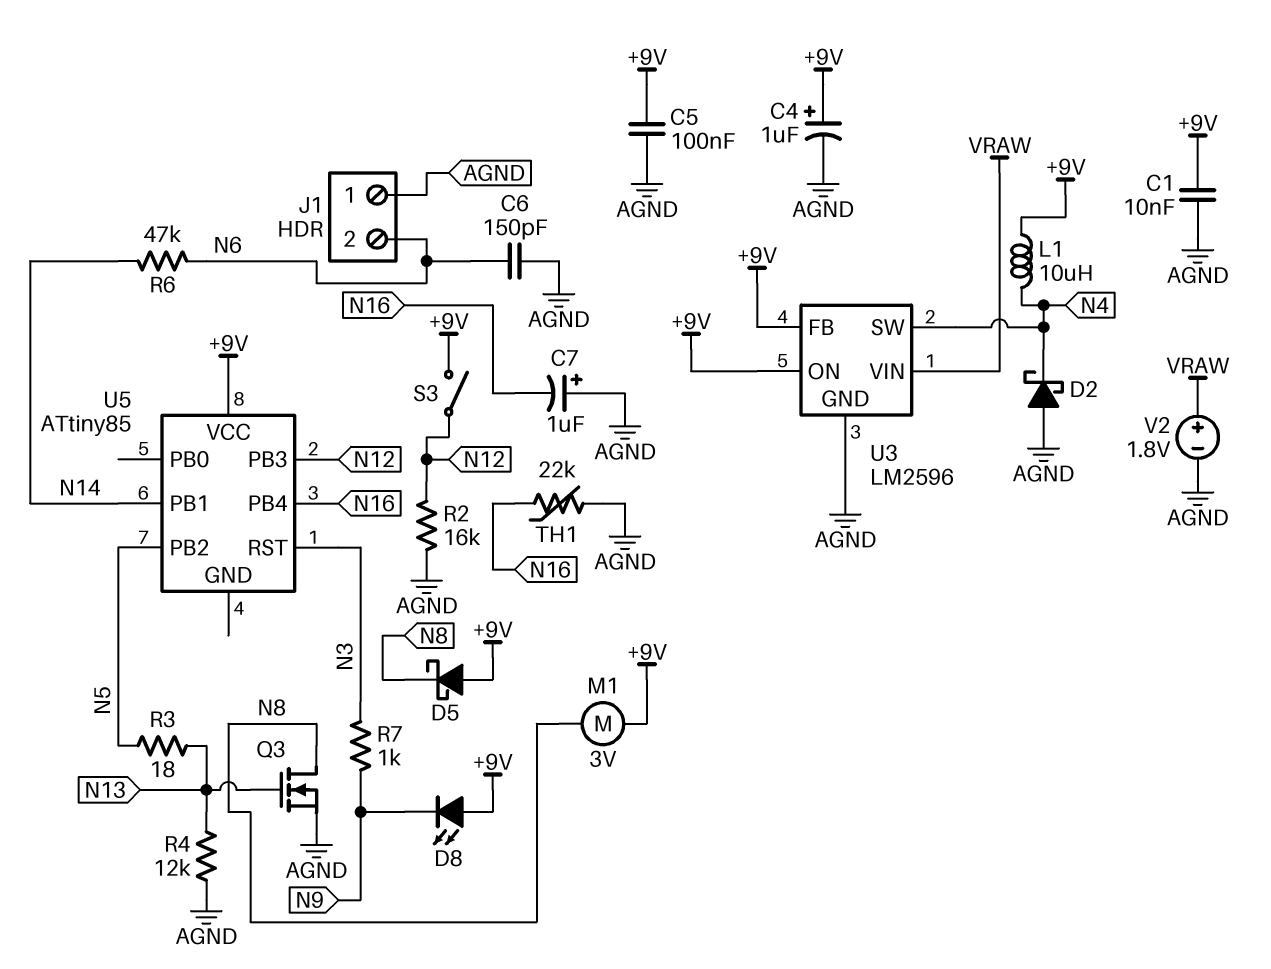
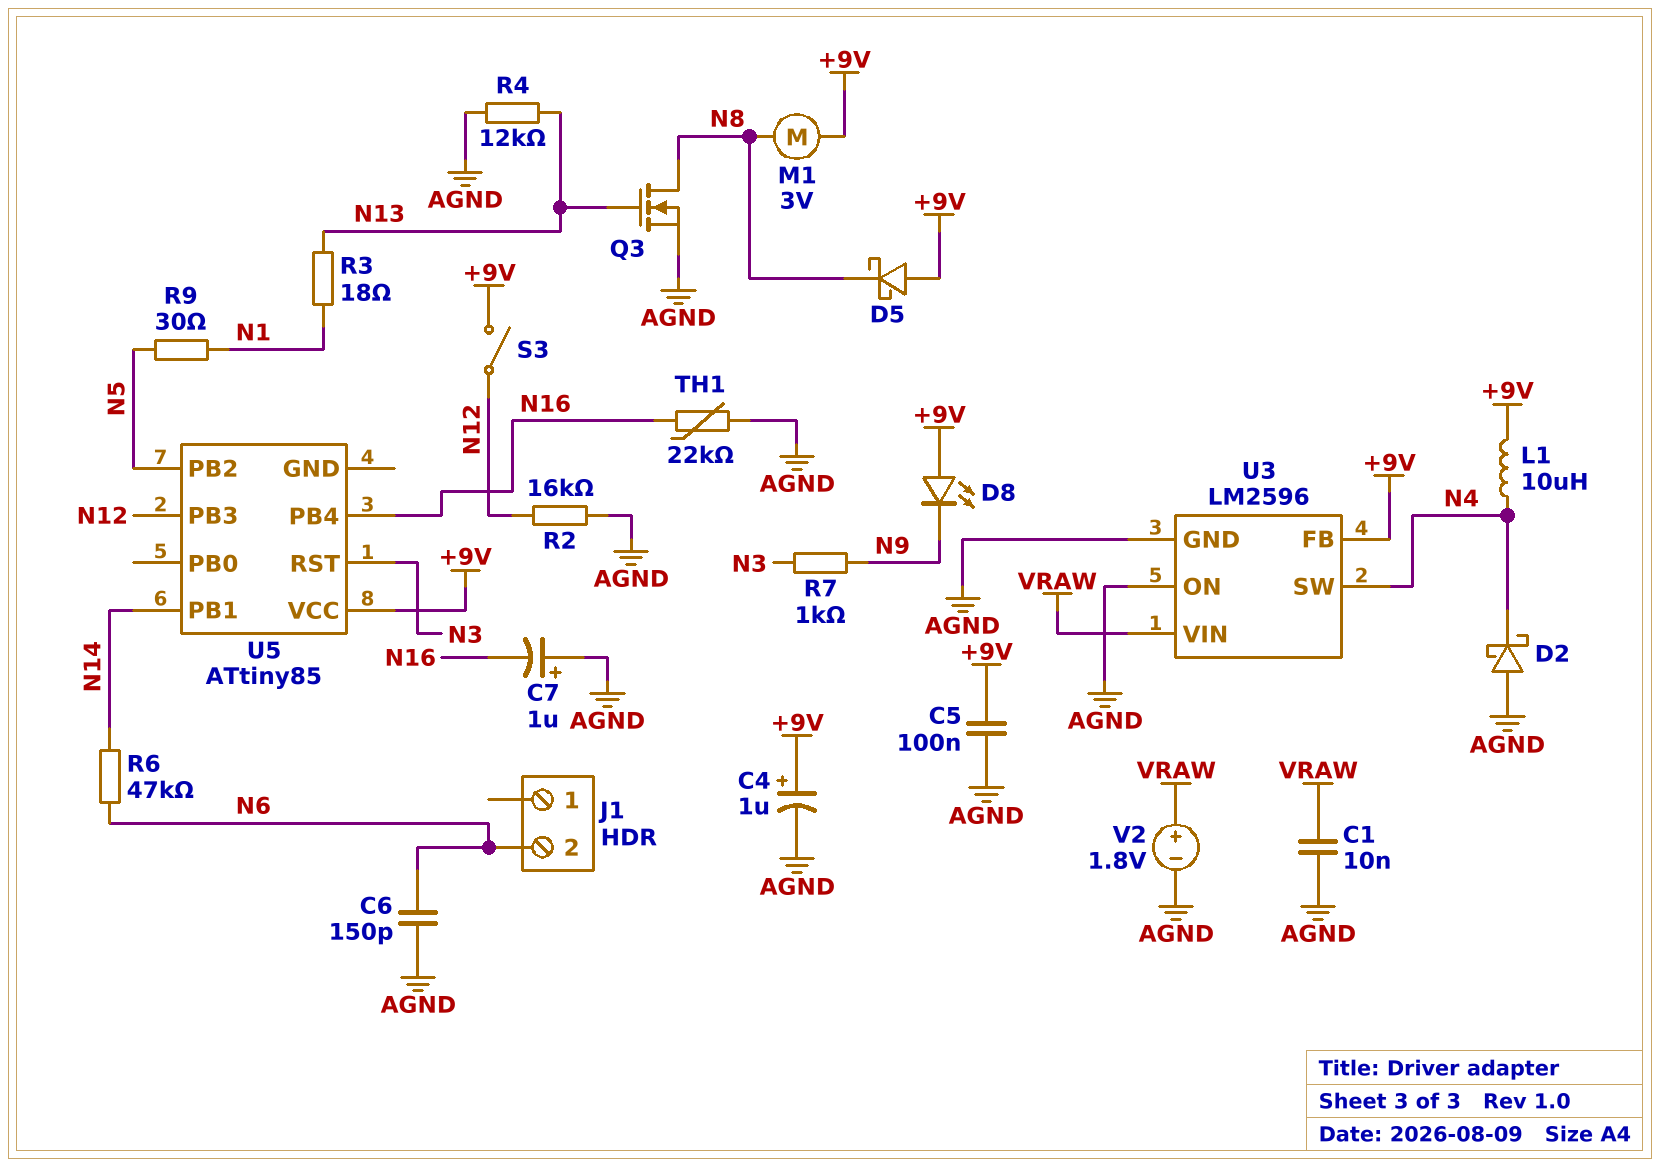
C1: 10nF (+9V, AGND) -> 10nF (AGND, VRAW)
J1 pin 1: AGND -> none
R3: 18 (N5, N13) -> 18 (N1, N13)
R9: none -> 30 (N1, N5)
U3 pin ON: +9V -> AGND

